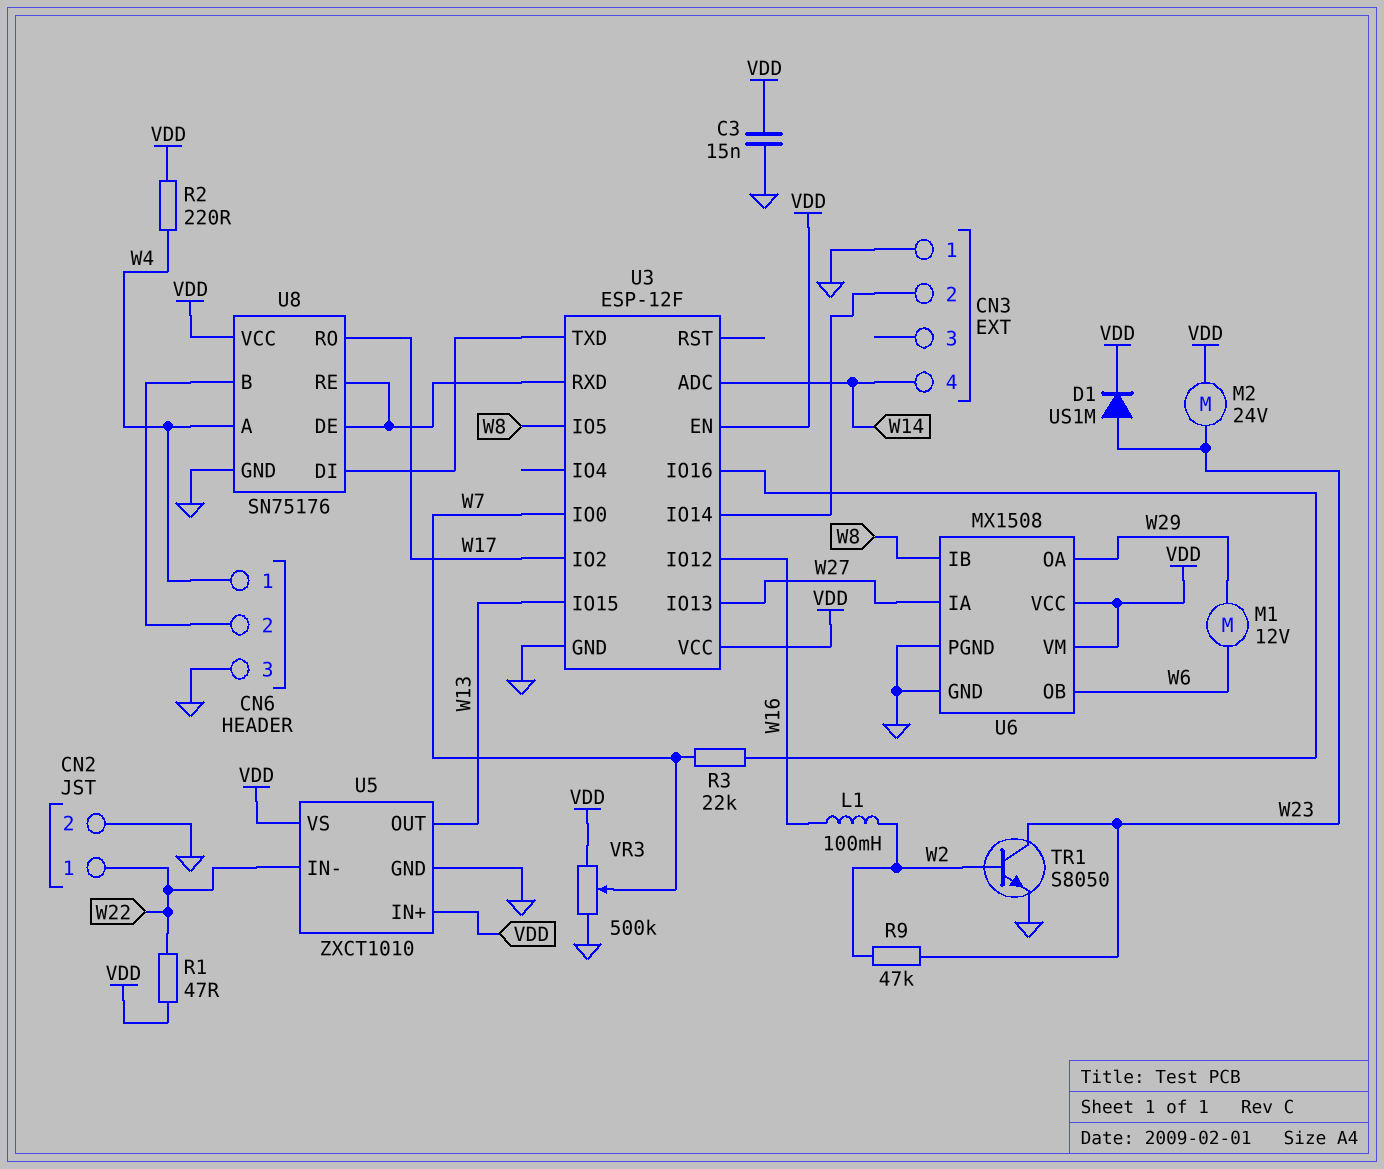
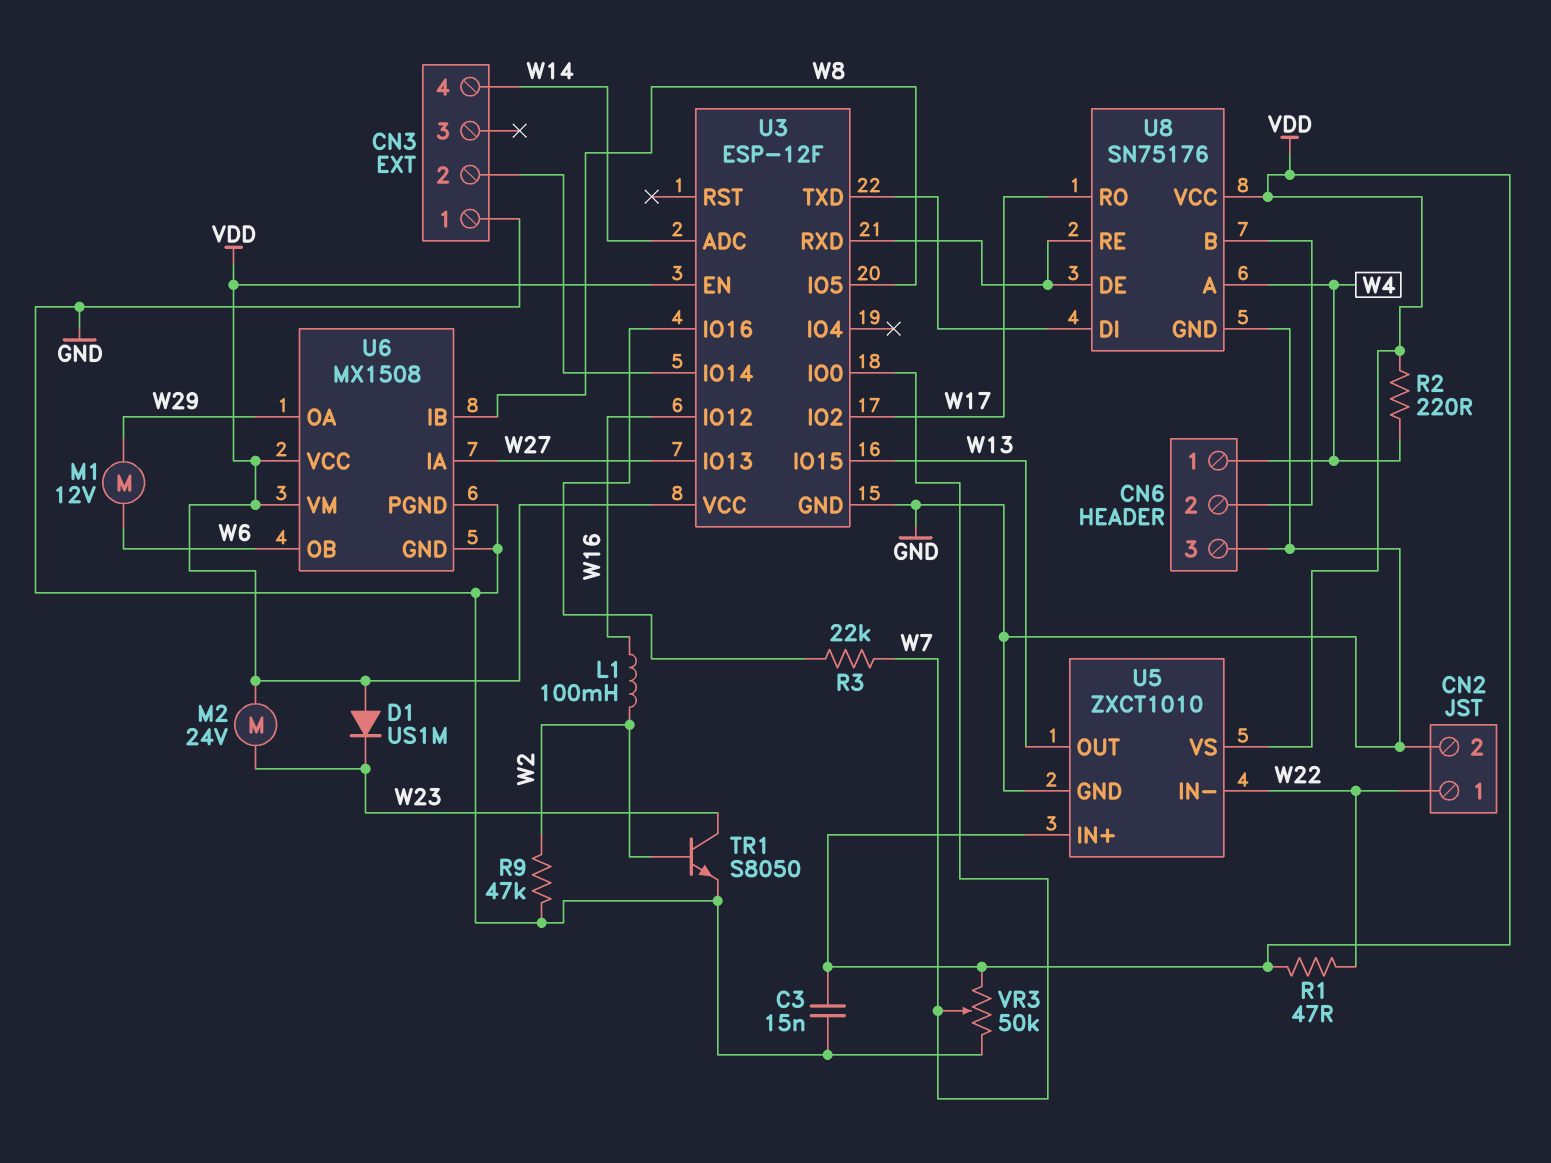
D1: diode US1M (A W23, K VDD) -> diode US1M (A VDD, K W23)
R9: 47k (W2, W23) -> 47k (GND, W2)
VR3: 500k (GND, VDD, wiper W7) -> 50k (GND, VDD, wiper W7)

